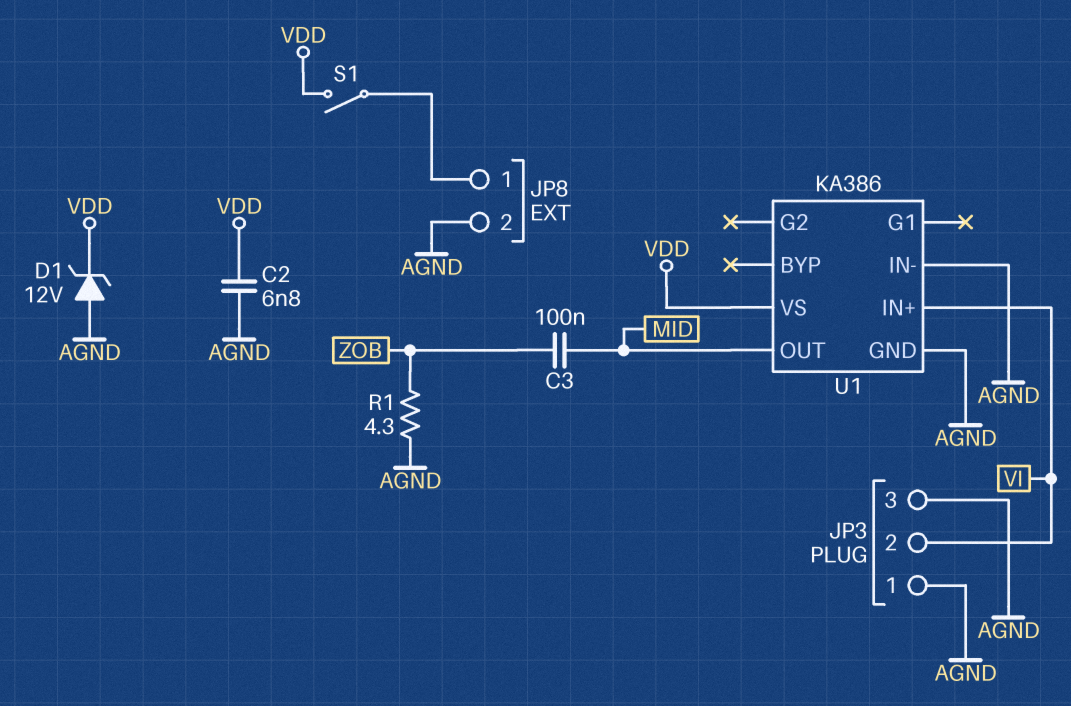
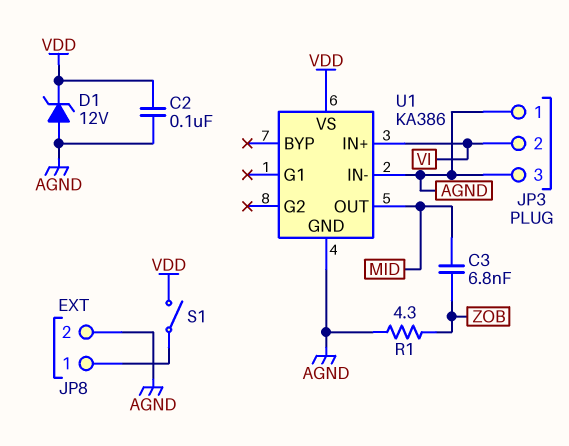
C2: 6.8nF (AGND, VDD) -> 100nF (AGND, VDD)
C3: 100nF (MID, ZOB) -> 6.8nF (MID, ZOB)

